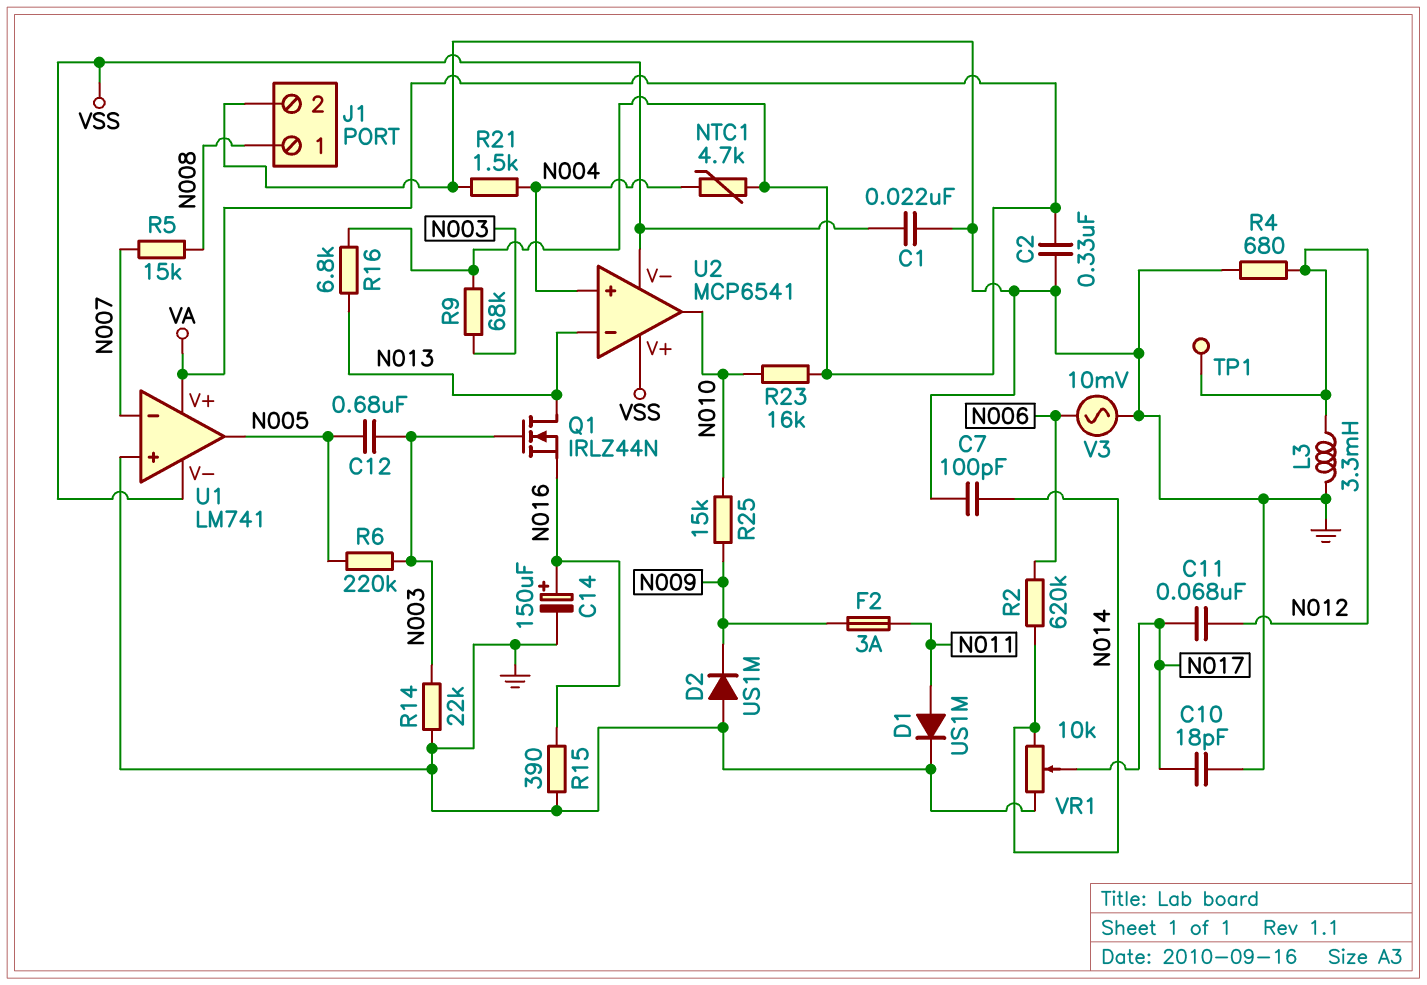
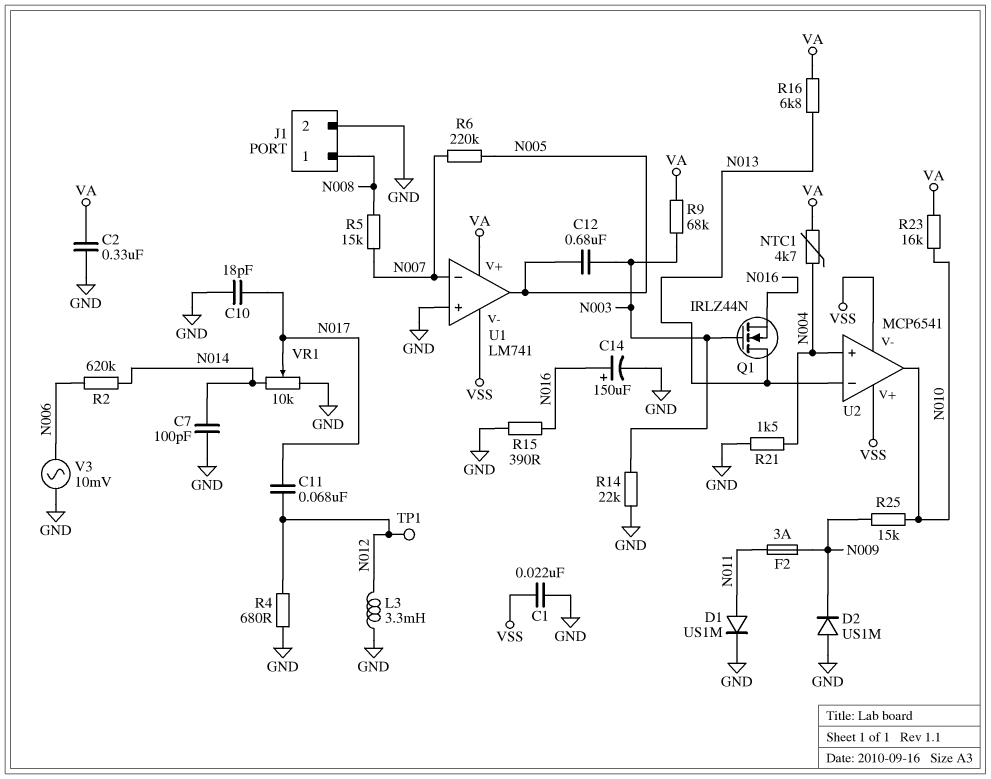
R6: 220k (N003, N005) -> 220k (N005, N007)

